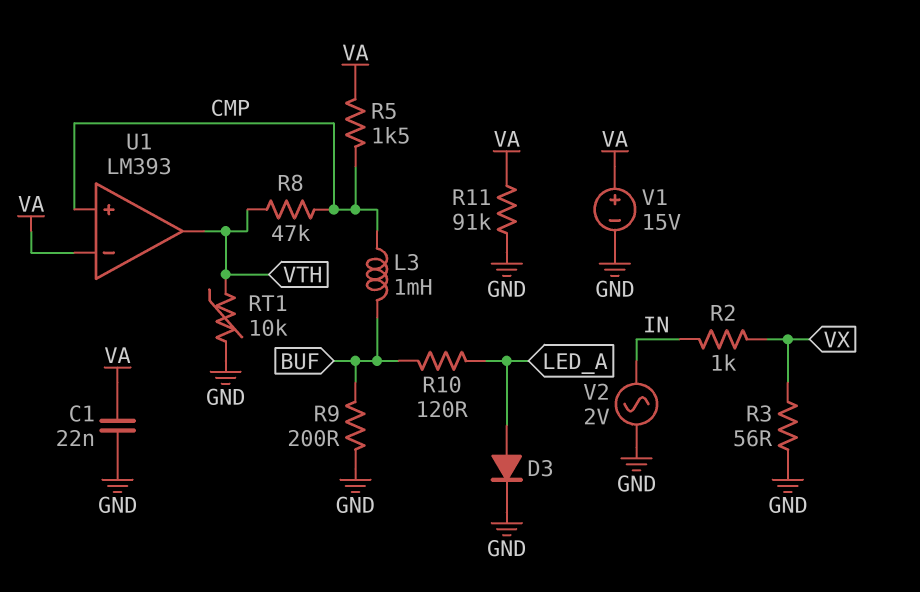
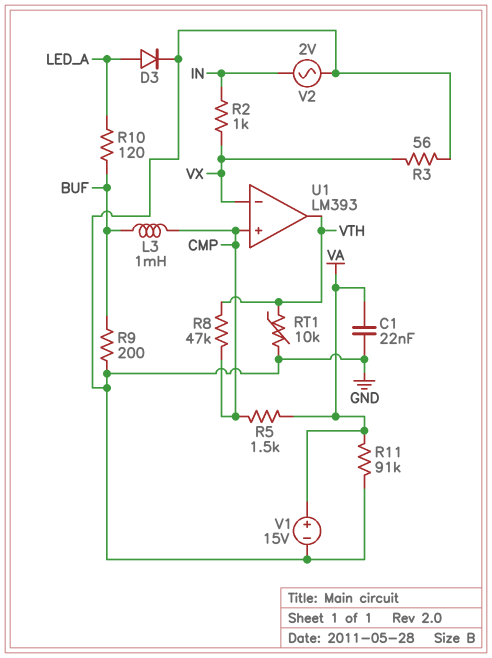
U1 pin in-: VA -> VX

